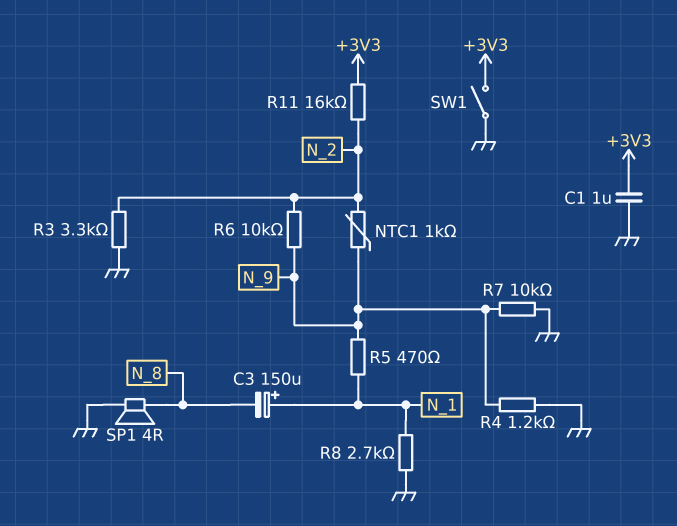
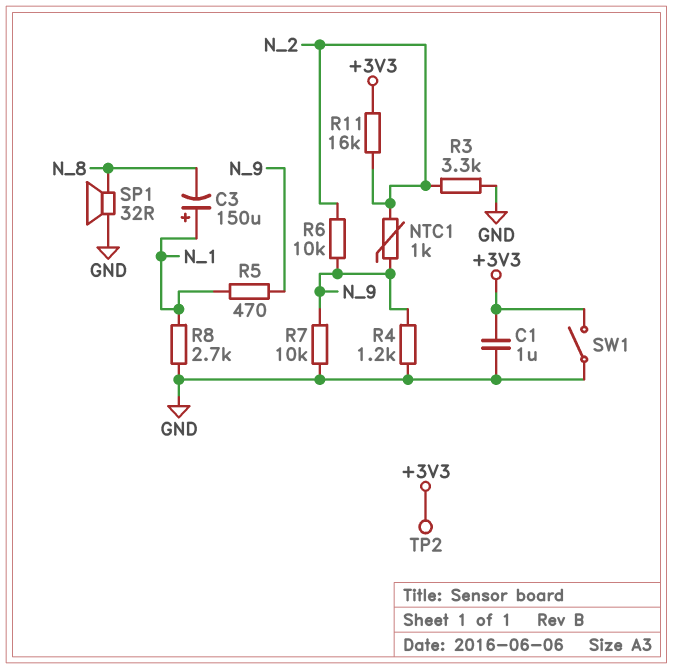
SP1: speaker 4R (GND, N_8) -> speaker 32R (GND, N_8)
TP2: none -> test point (+3V3)

